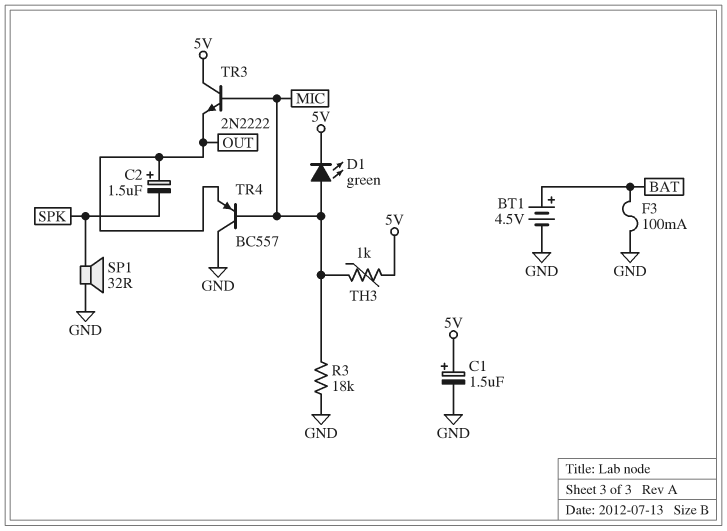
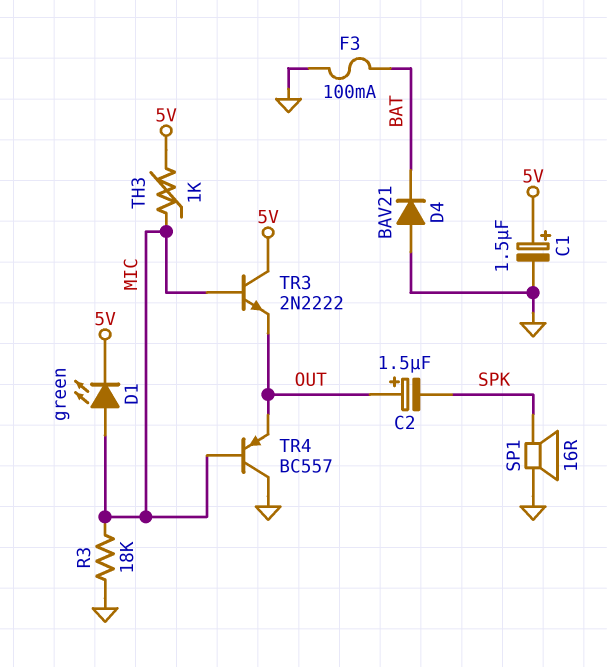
BT1: 4.5V (plus BAT, minus GND) -> none
D4: none -> diode BAV21 (A GND, K BAT)
SP1: speaker 32R (GND, SPK) -> speaker 16R (GND, SPK)

